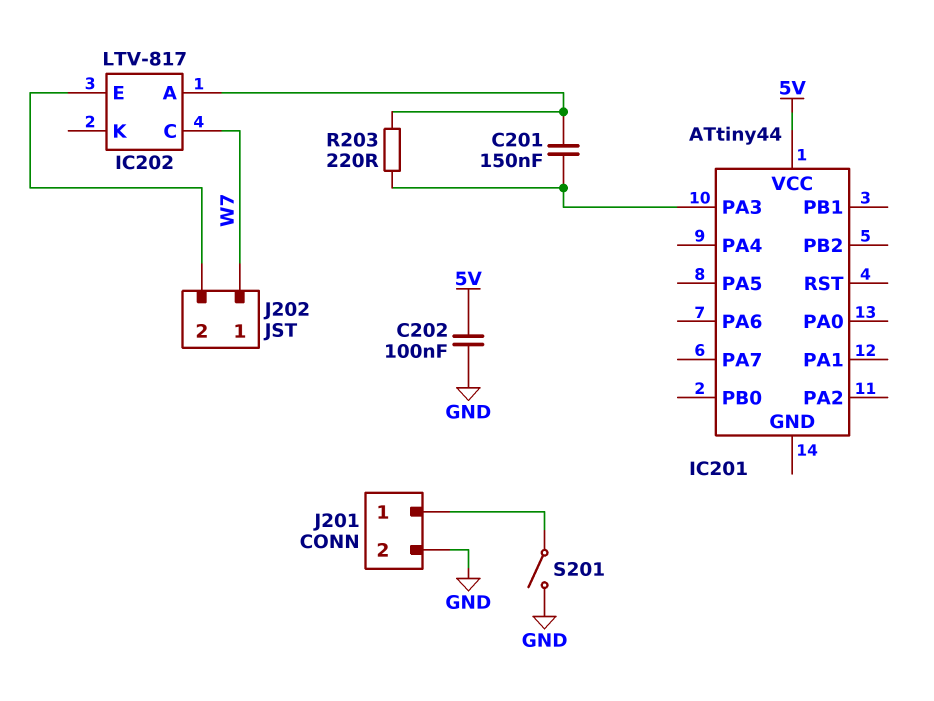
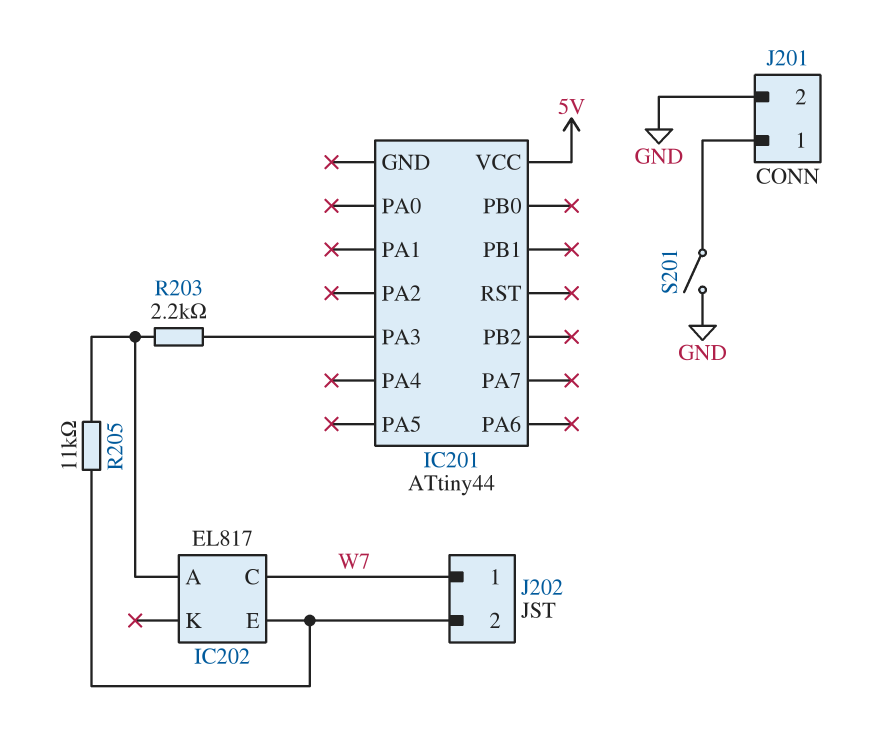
C201: 150nF (IC201/PA3, IC202/A) -> none
C202: 100nF (5V, GND) -> none
IC202: LTV-817 -> EL817
R203: 220 (IC201/PA3, IC202/A) -> 2.2k (IC201/PA3, IC202/A)
R205: none -> 11k (IC202/A, IC202/E)

